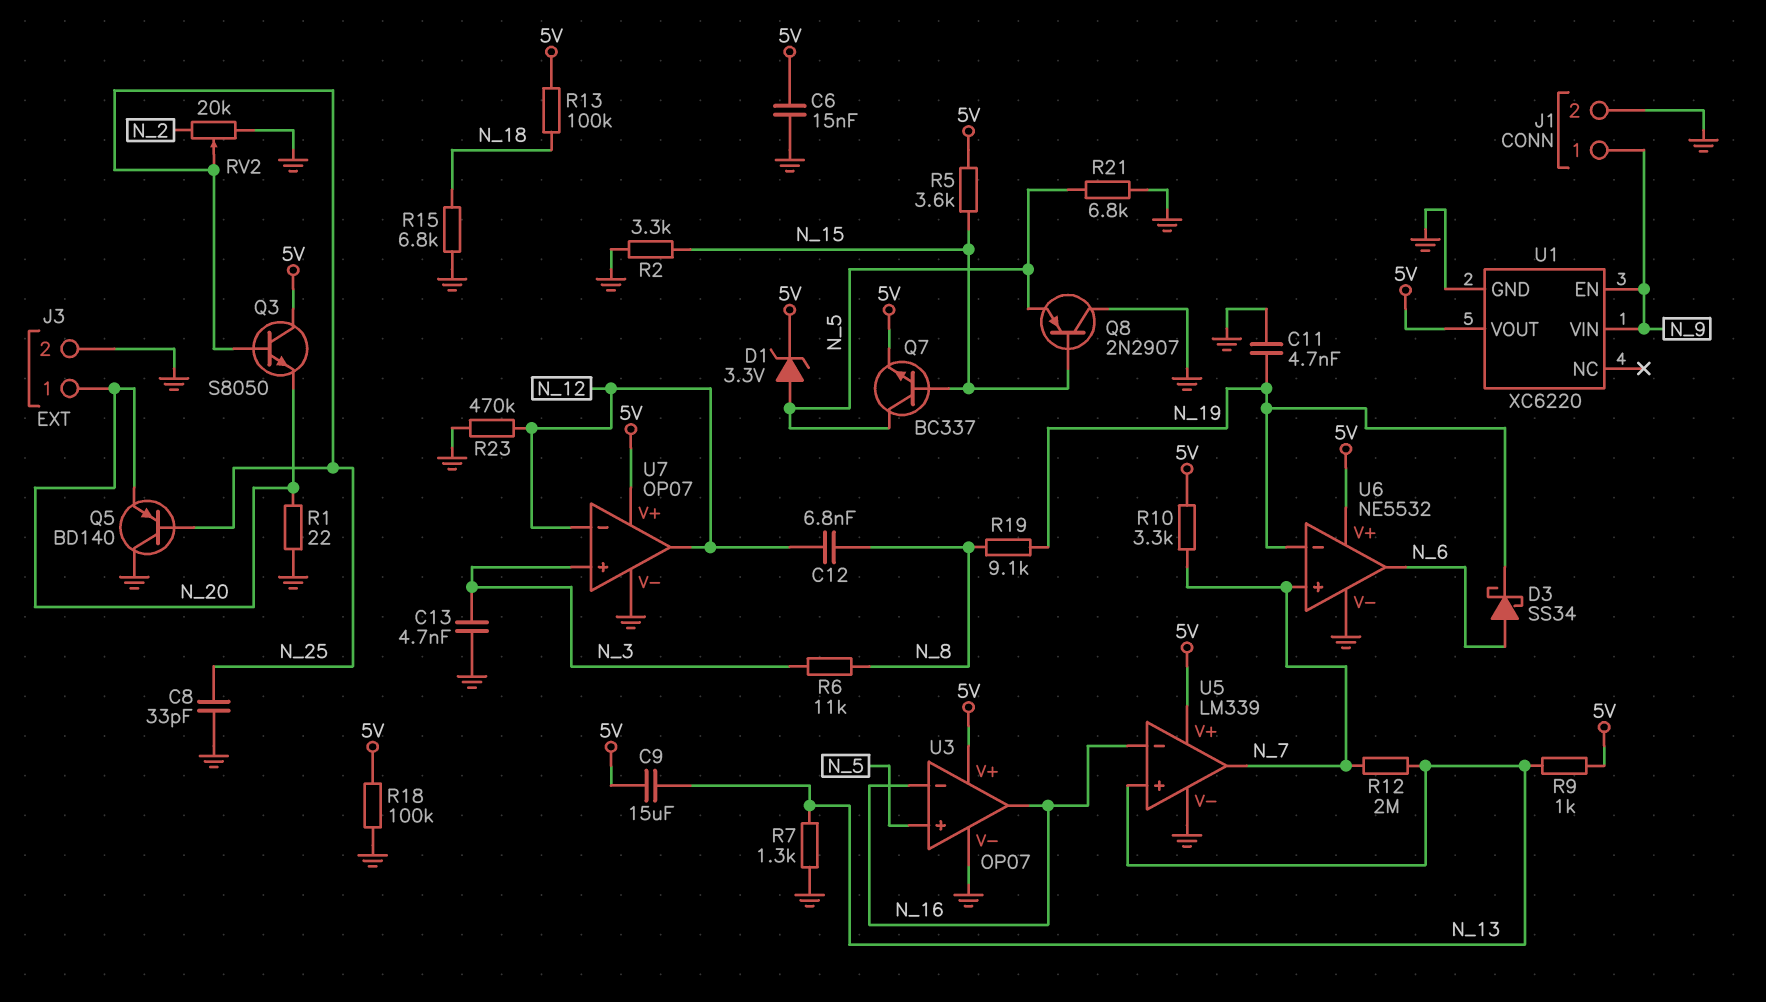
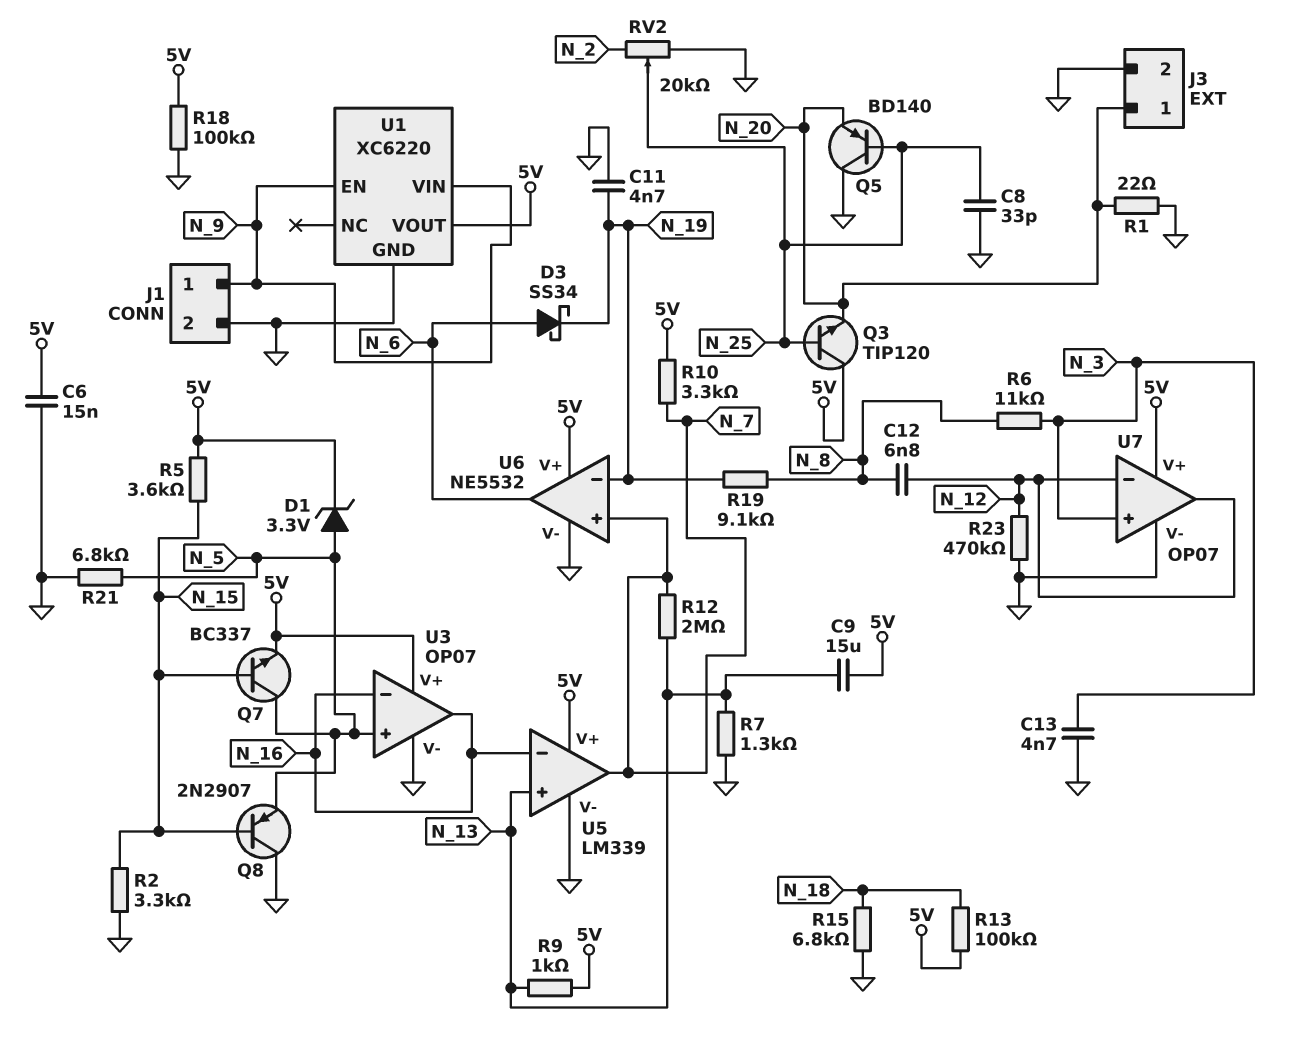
Q3: NPN S8050 (B N_25, C 5V, E N_20) -> NPN TIP120 (B N_25, C 5V, E N_20)

